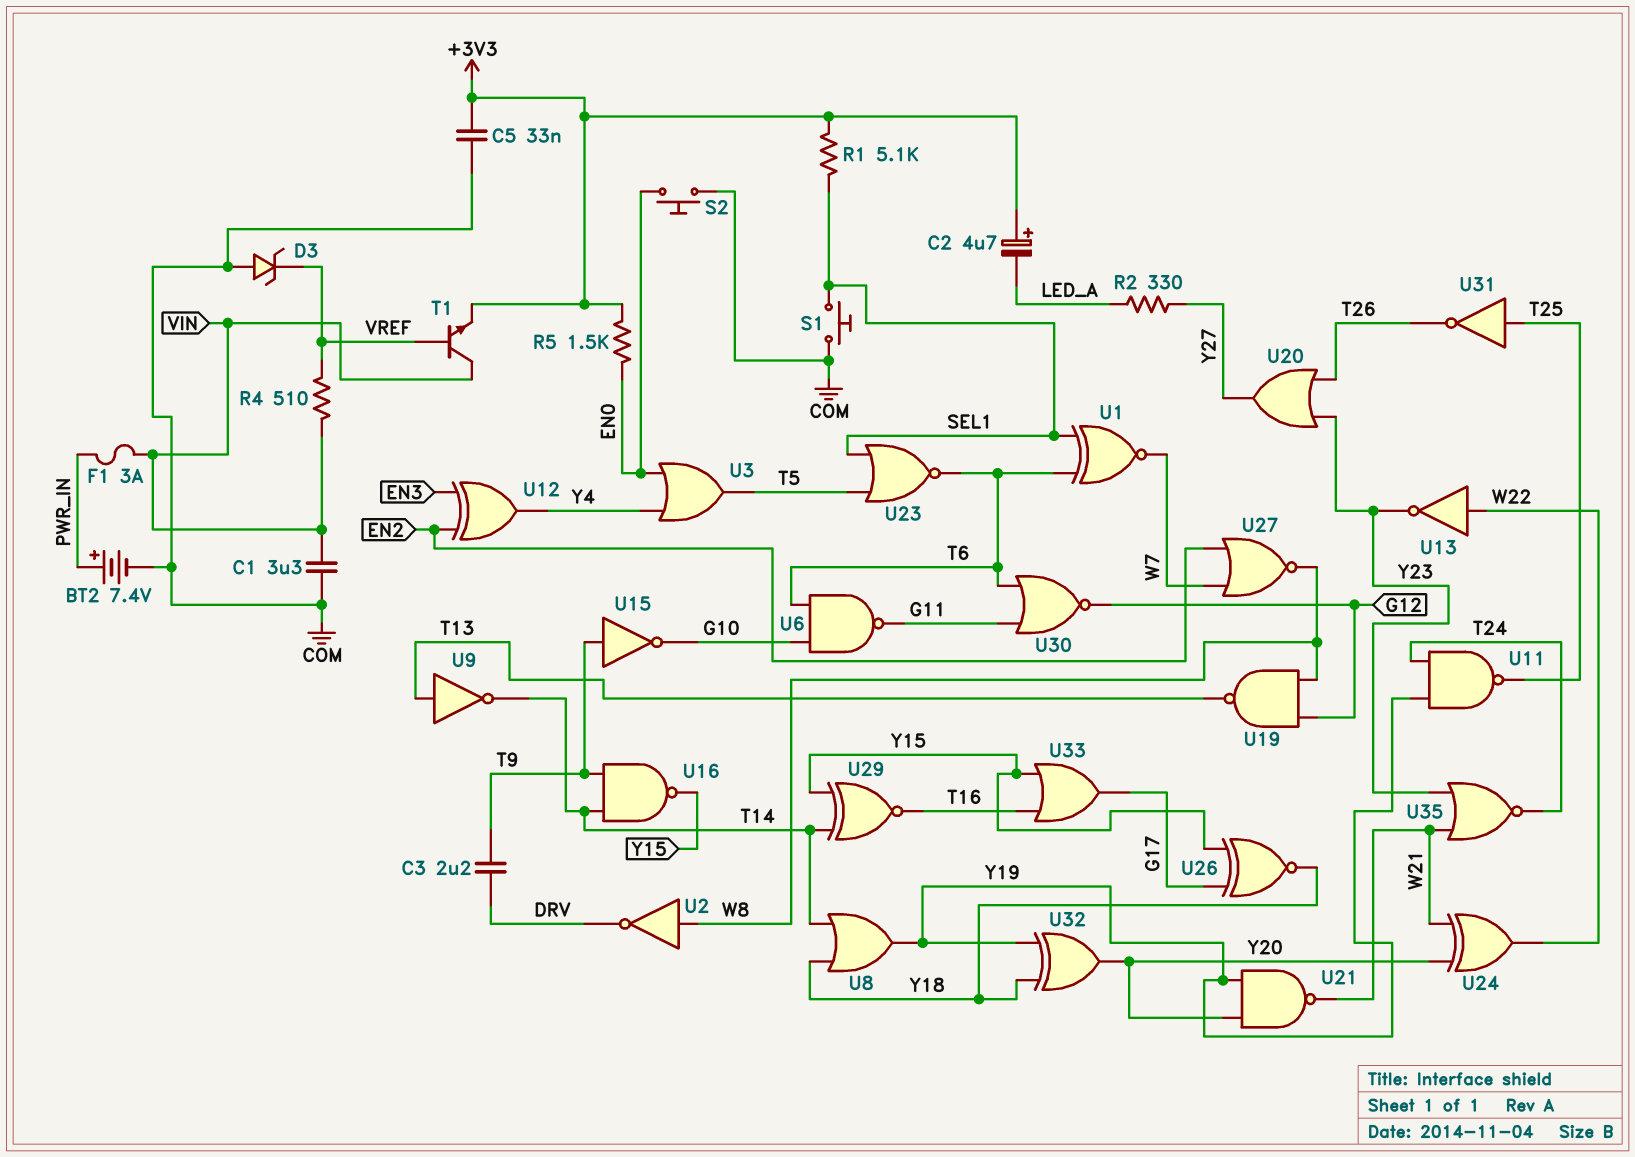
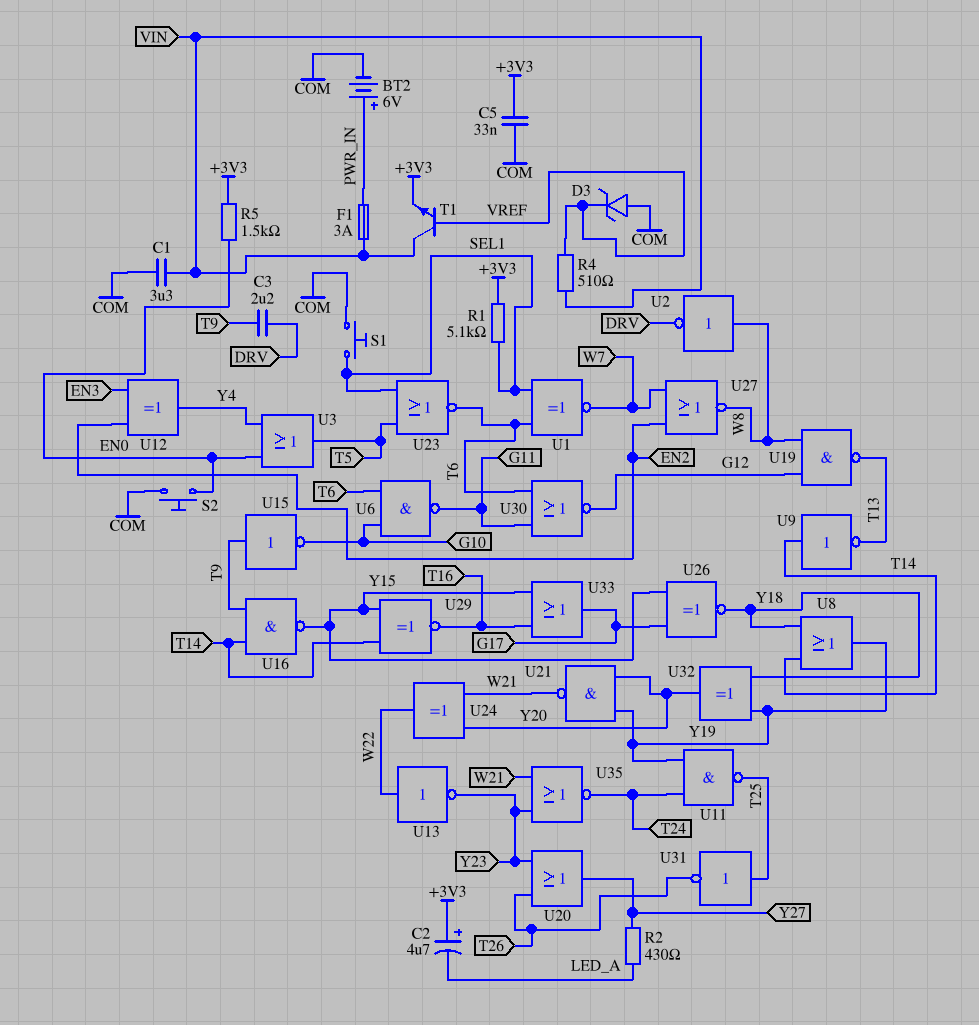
BT2: 7.4V (plus PWR_IN, minus COM) -> 6V (plus PWR_IN, minus COM)
R2: 330 (LED_A, Y27) -> 430 (LED_A, Y27)
U9: NOT (in T13, out T14) -> NOT (in T14, out T13)

